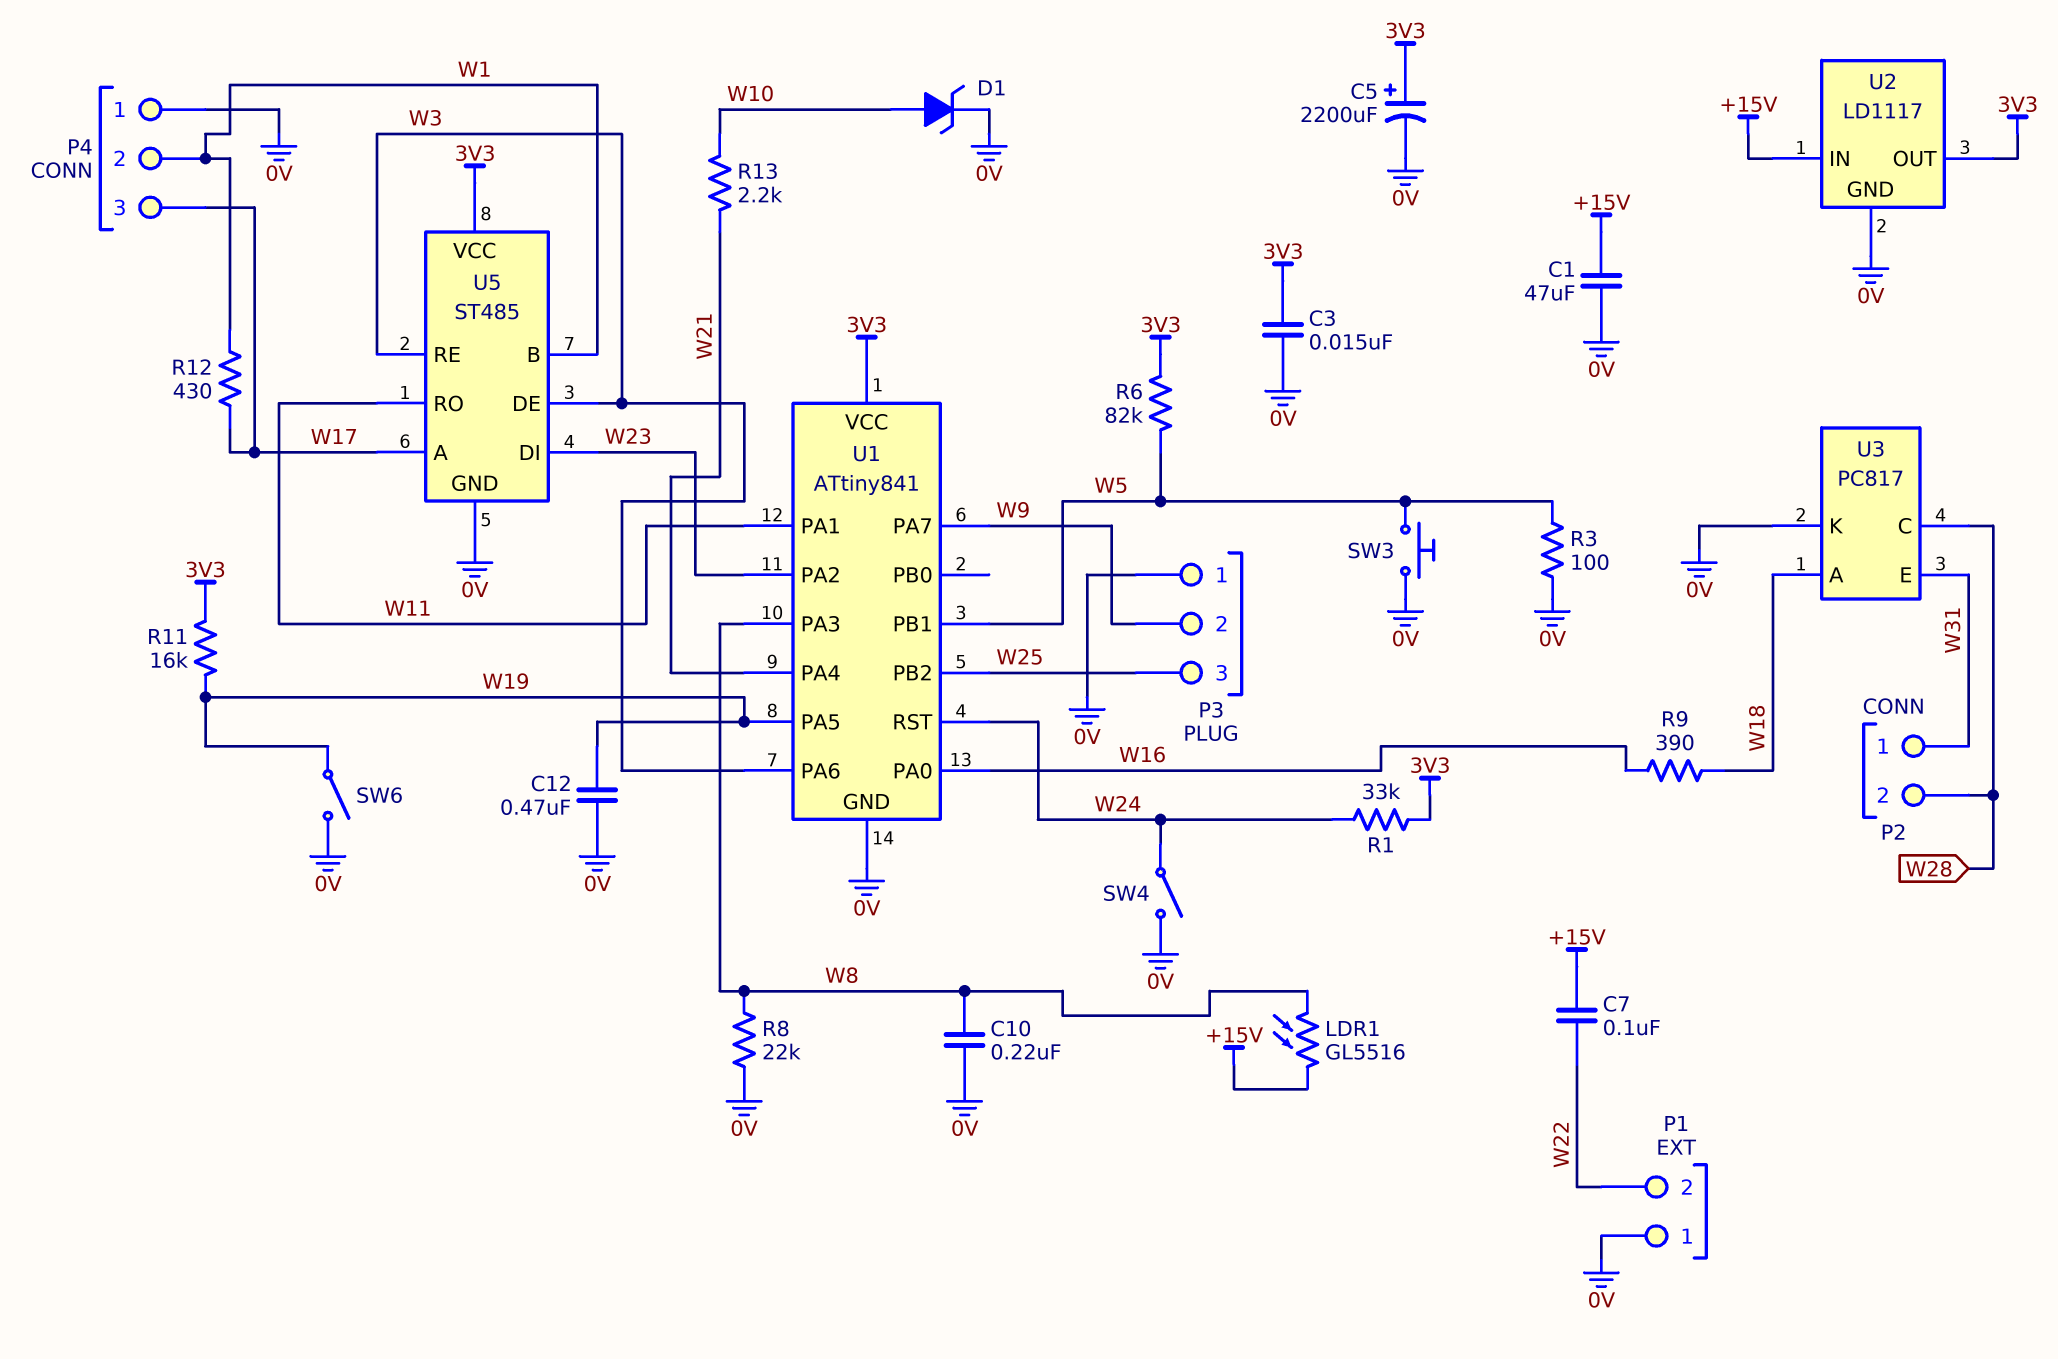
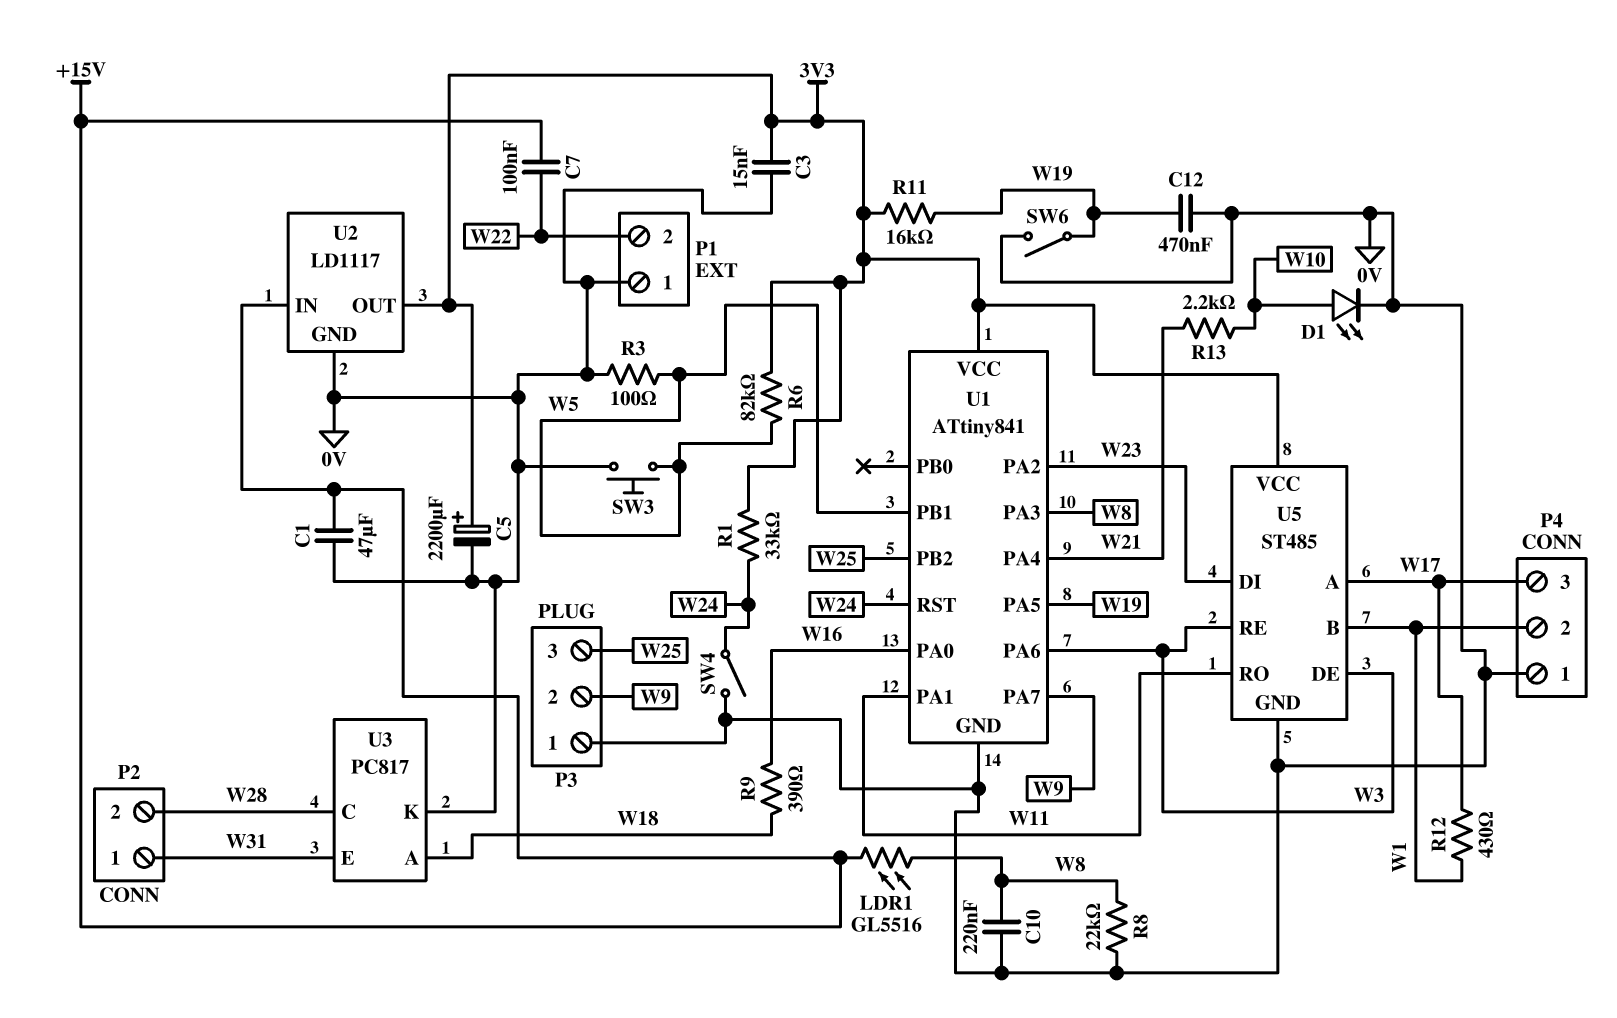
D1: zener (A W10, K 0V) -> LED (A W10, K 0V)

